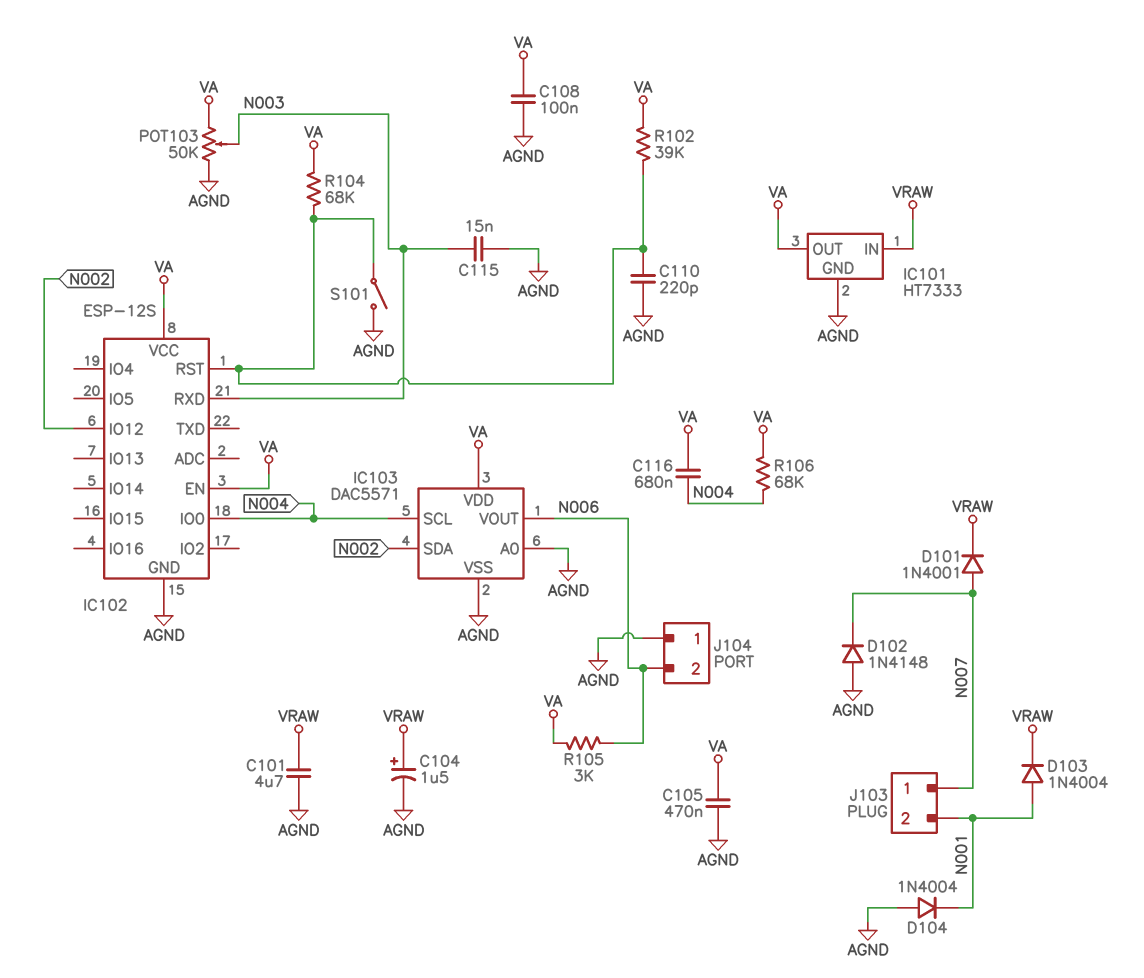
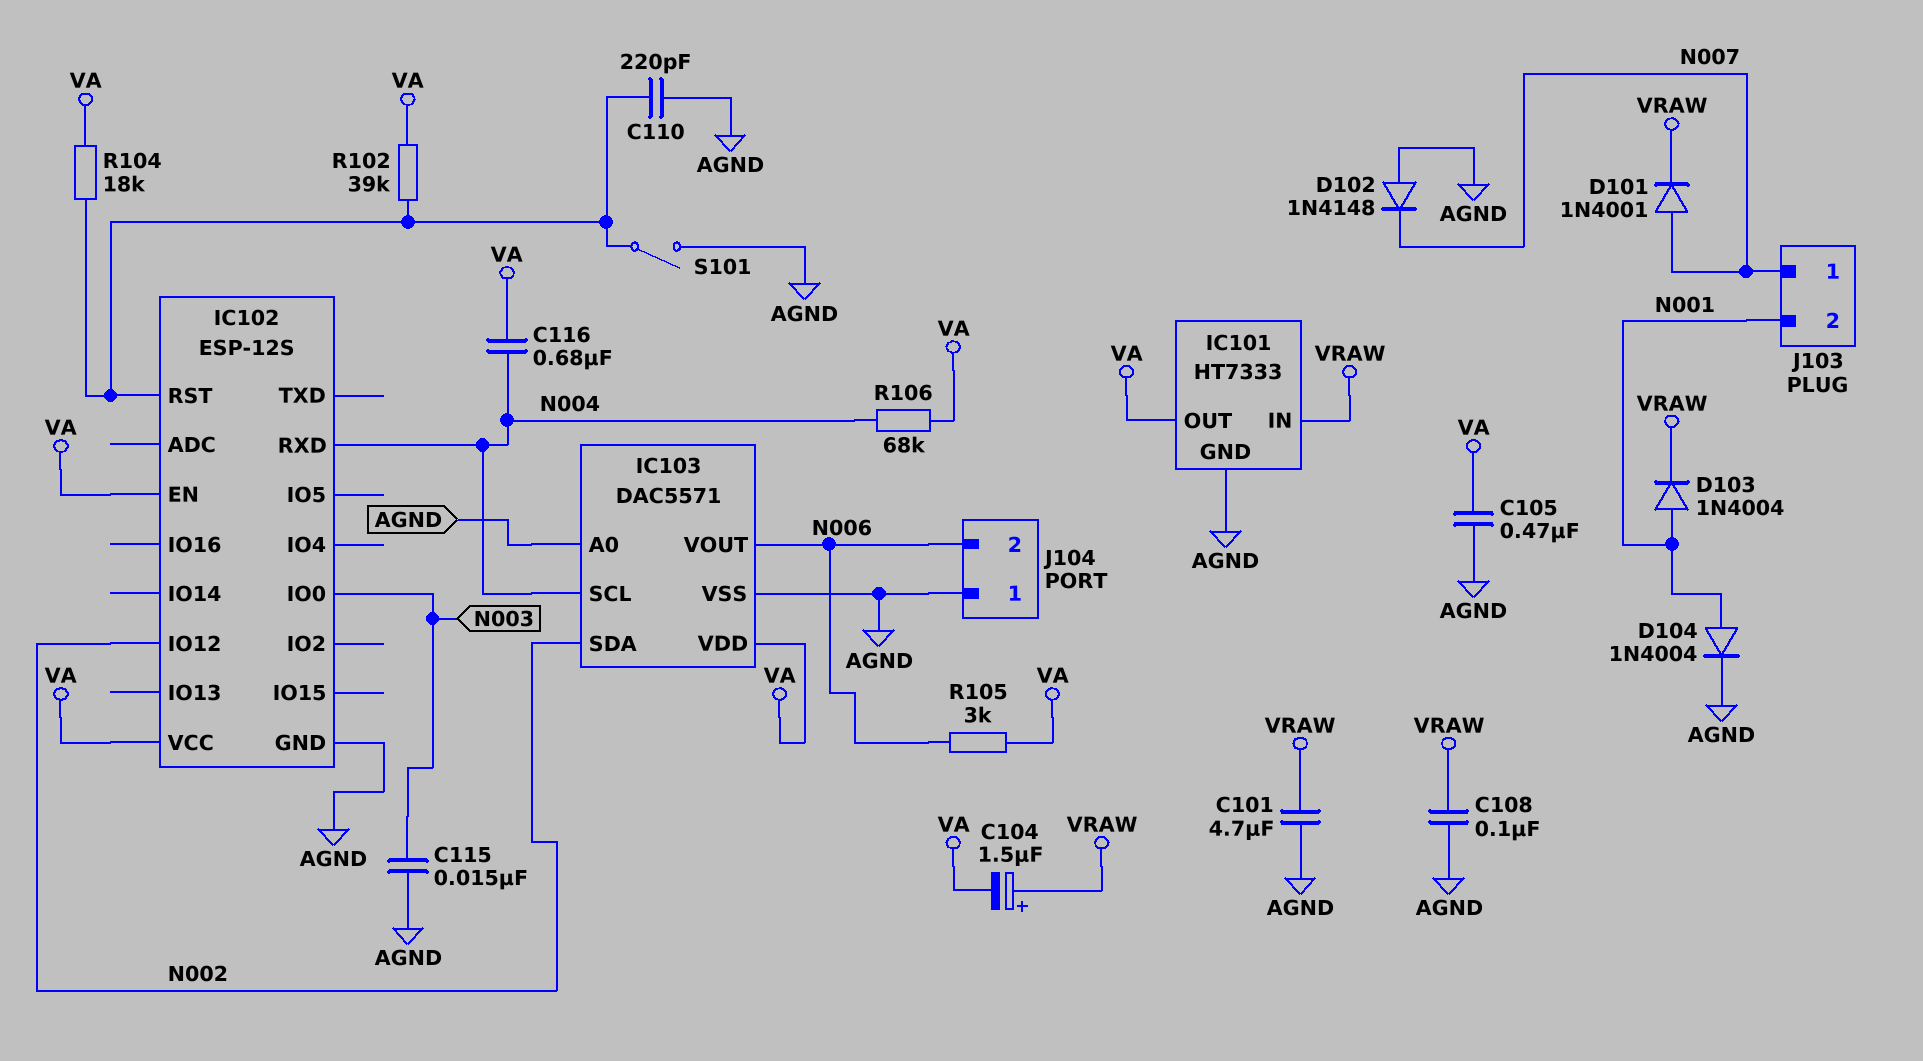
C104: 1.5uF (plus VRAW, minus AGND) -> 1.5uF (plus VRAW, minus VA)
C108: 100nF (AGND, VA) -> 100nF (AGND, VRAW)
D104: diode 1N4004 (A AGND, K N001) -> diode 1N4004 (A N001, K AGND)
IC102 pin IO0: N004 -> N003
IC102 pin RXD: N003 -> N004
POT103: 50k (AGND, VA, wiper N003) -> none
R104: 68k (IC102/RST, VA) -> 18k (IC102/RST, VA)

